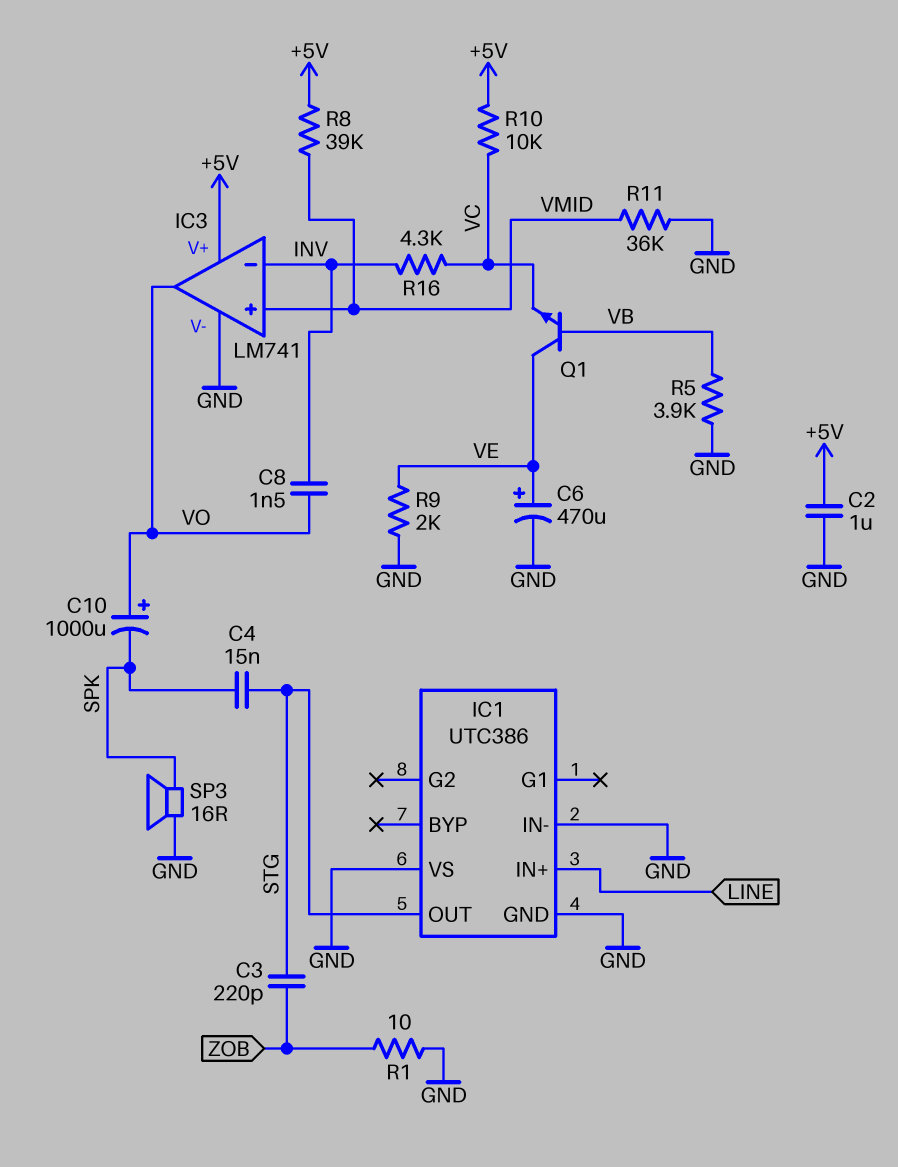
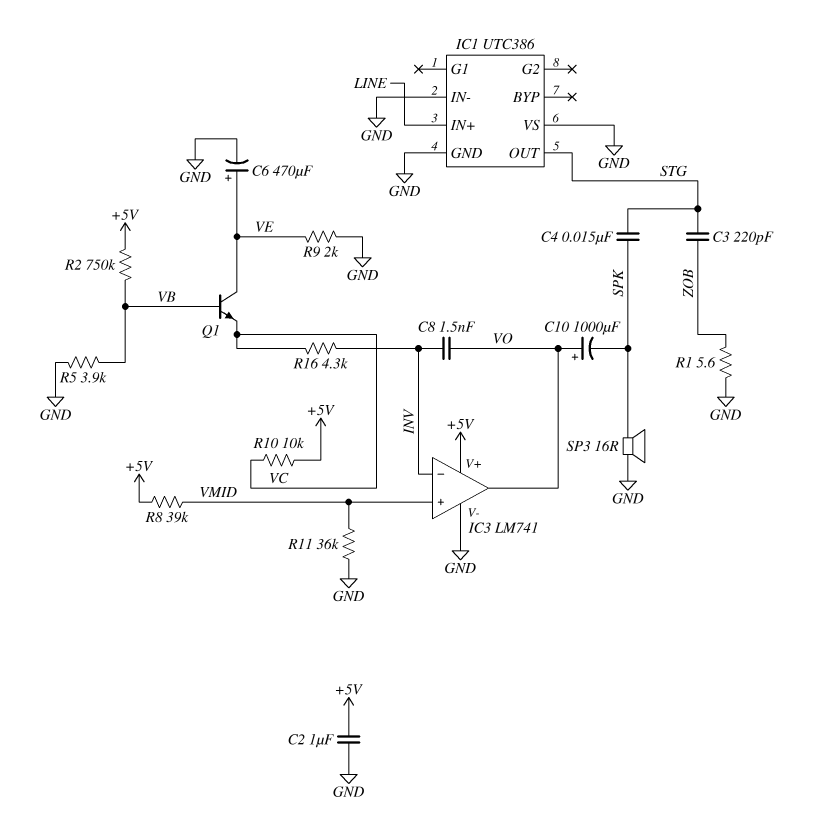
R1: 10 (GND, ZOB) -> 5.6 (GND, ZOB)
R2: none -> 750k (+5V, VB)

